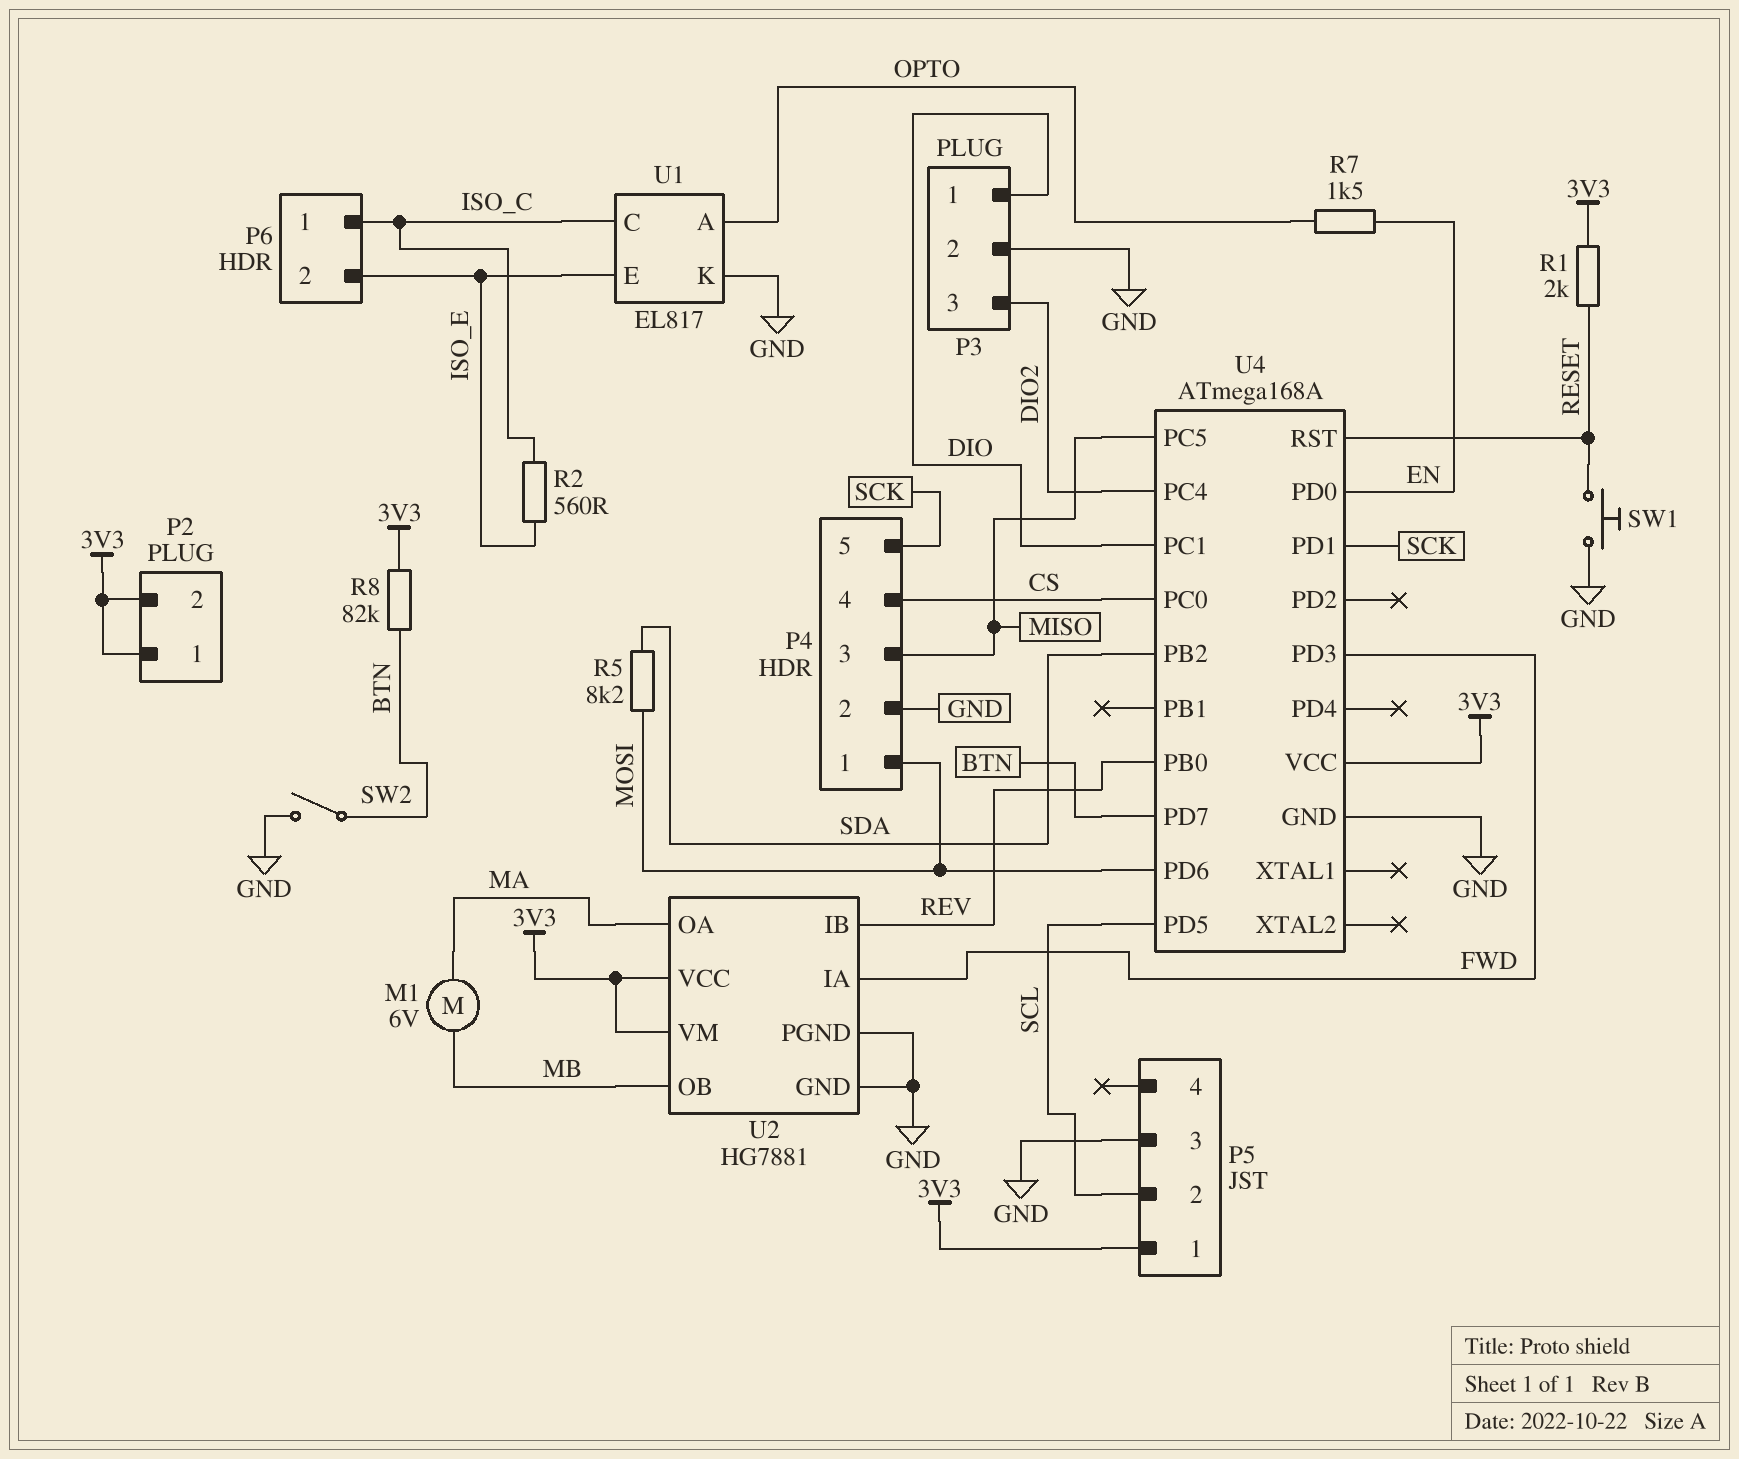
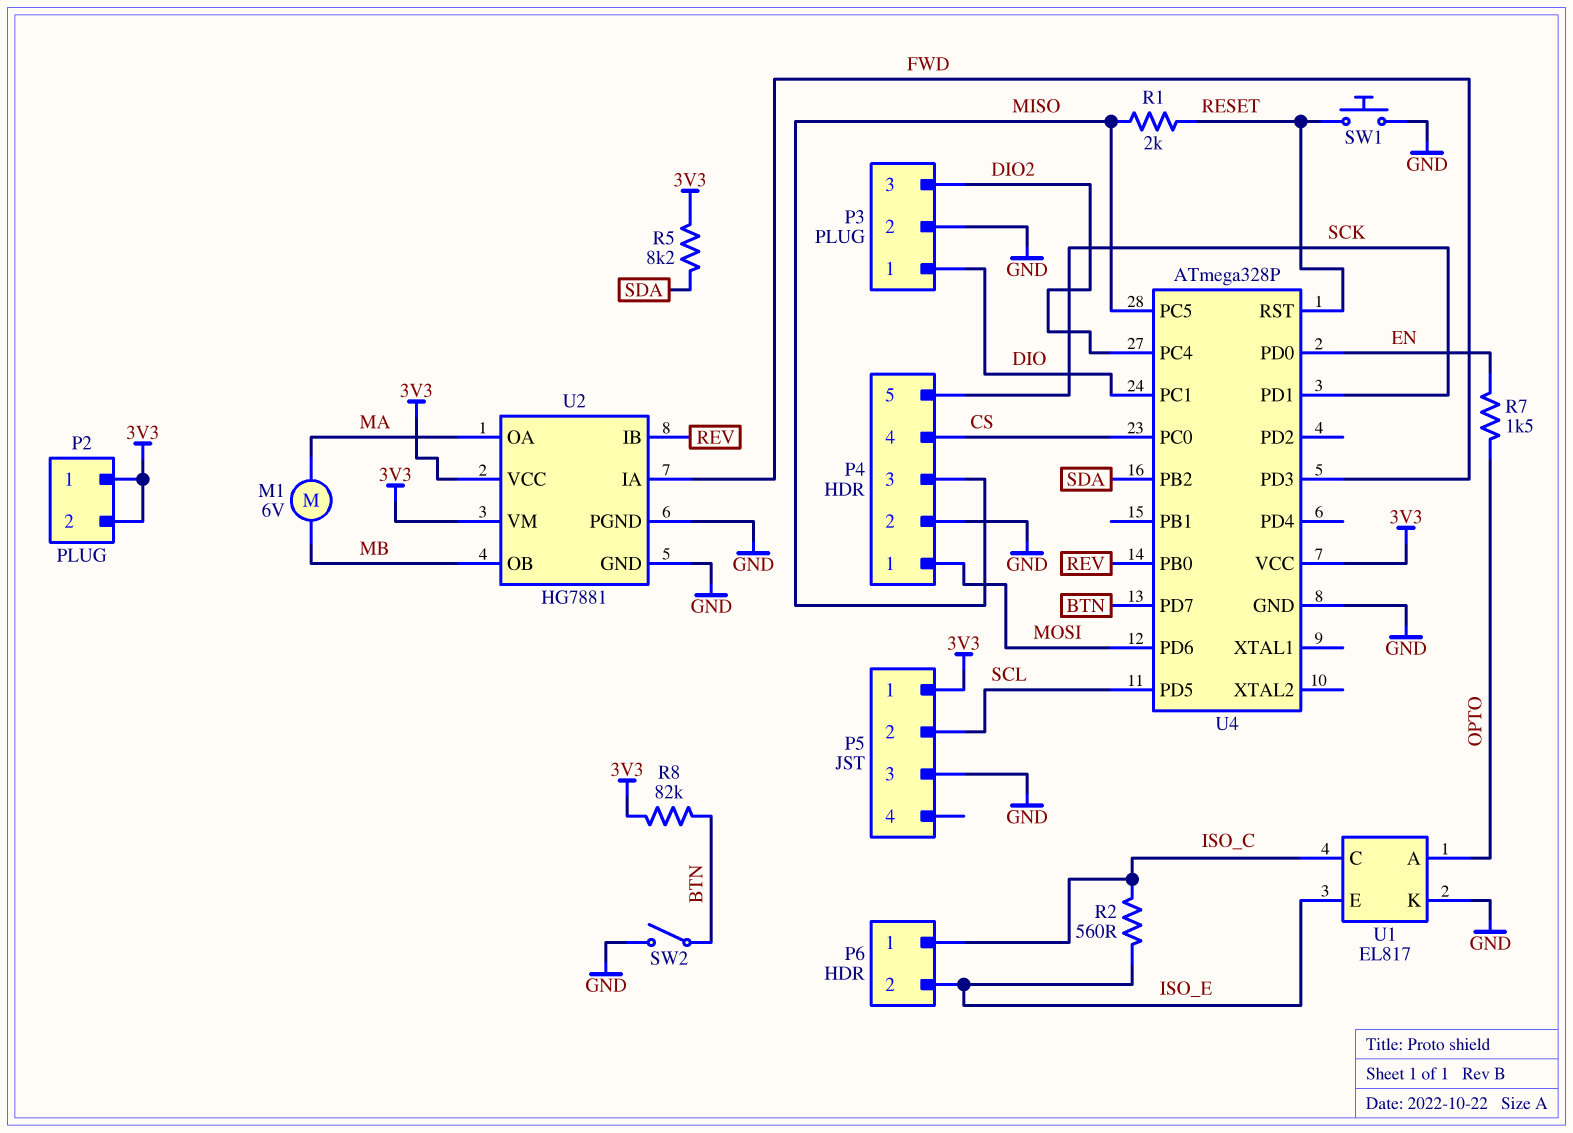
R1: 2k (3V3, RESET) -> 2k (MISO, RESET)
R5: 8.2k (MOSI, SDA) -> 8.2k (3V3, SDA)
U4: ATmega168A -> ATmega328P

